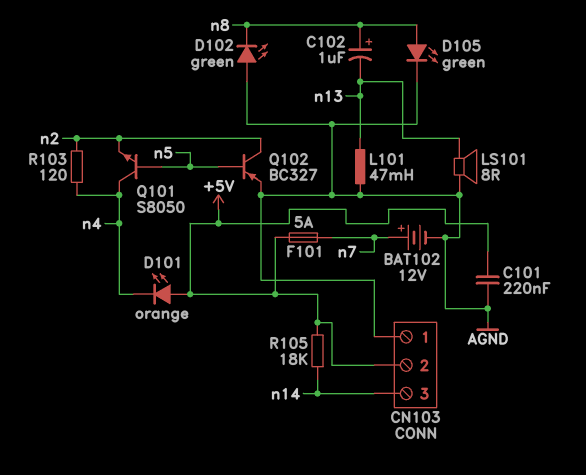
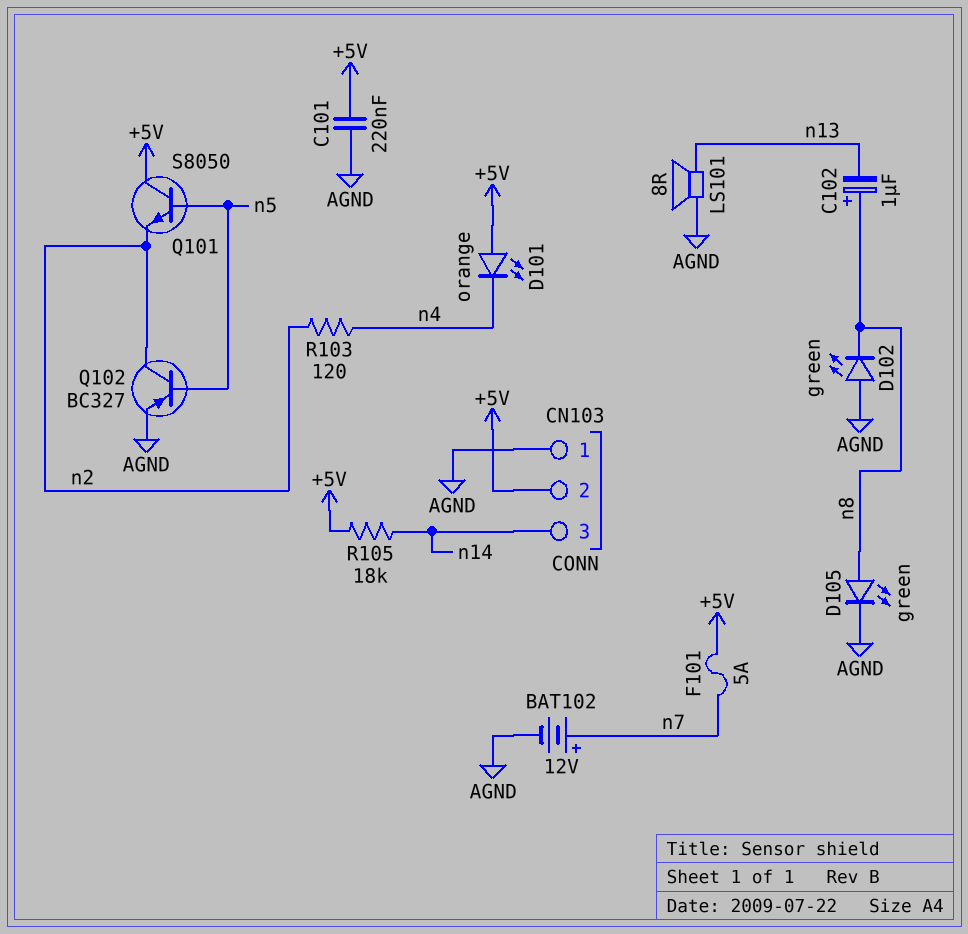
L101: 47mH (AGND, n13) -> none
Q101: NPN S8050 (B n5, C n4, E n2) -> NPN S8050 (B n5, C +5V, E n2)

